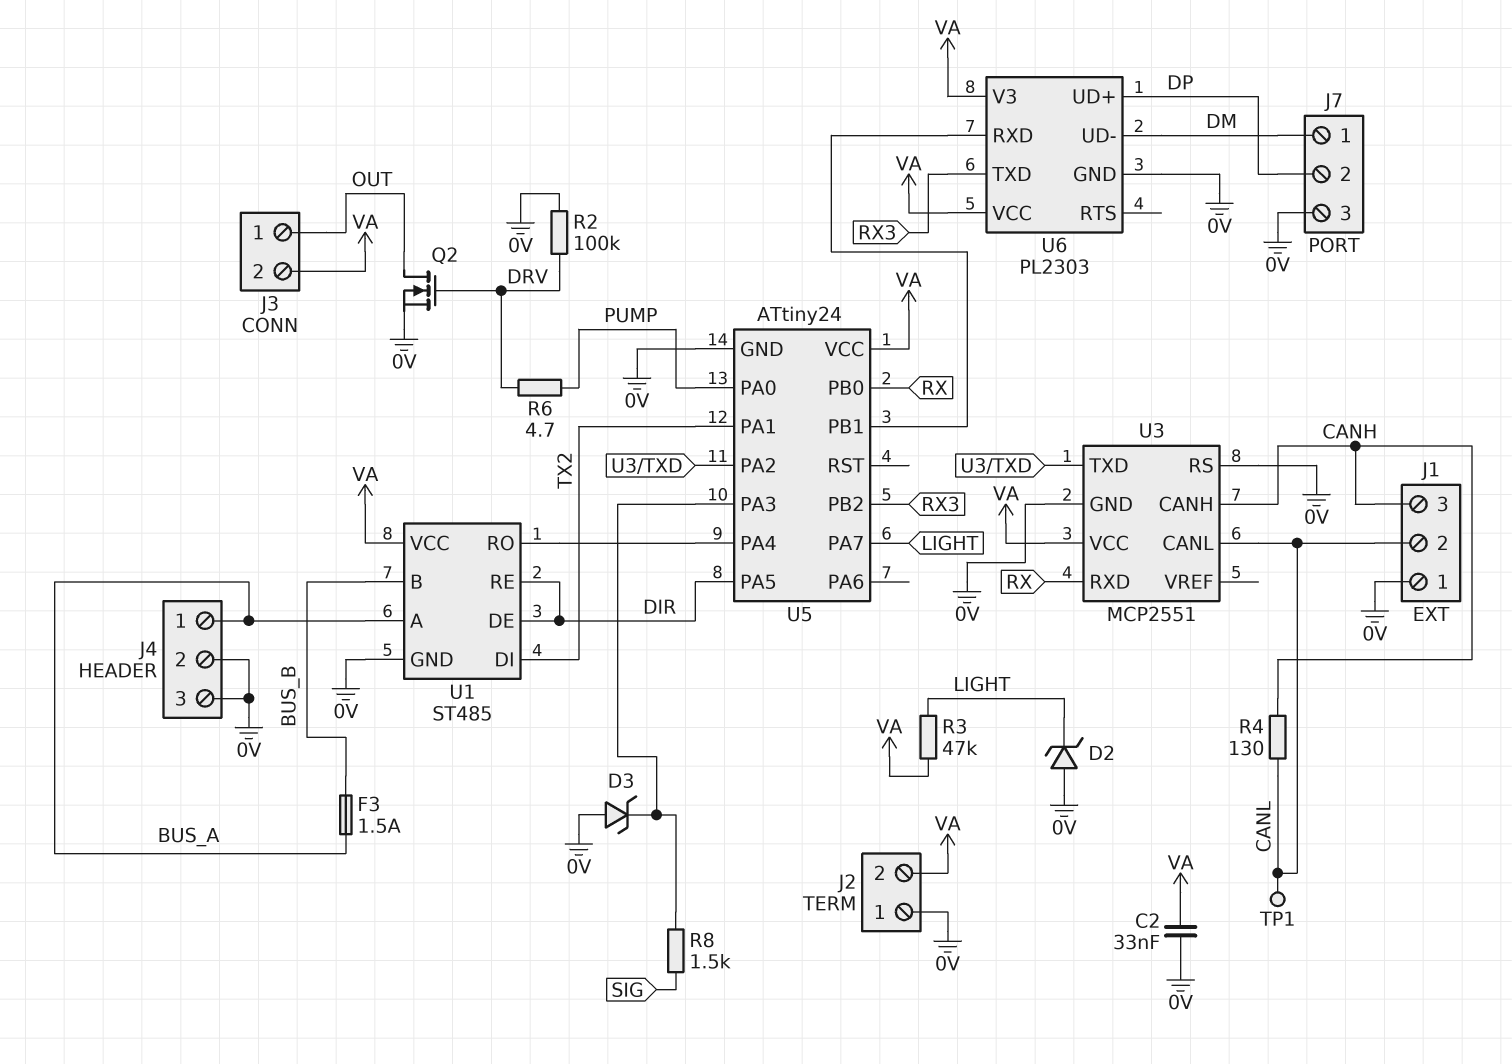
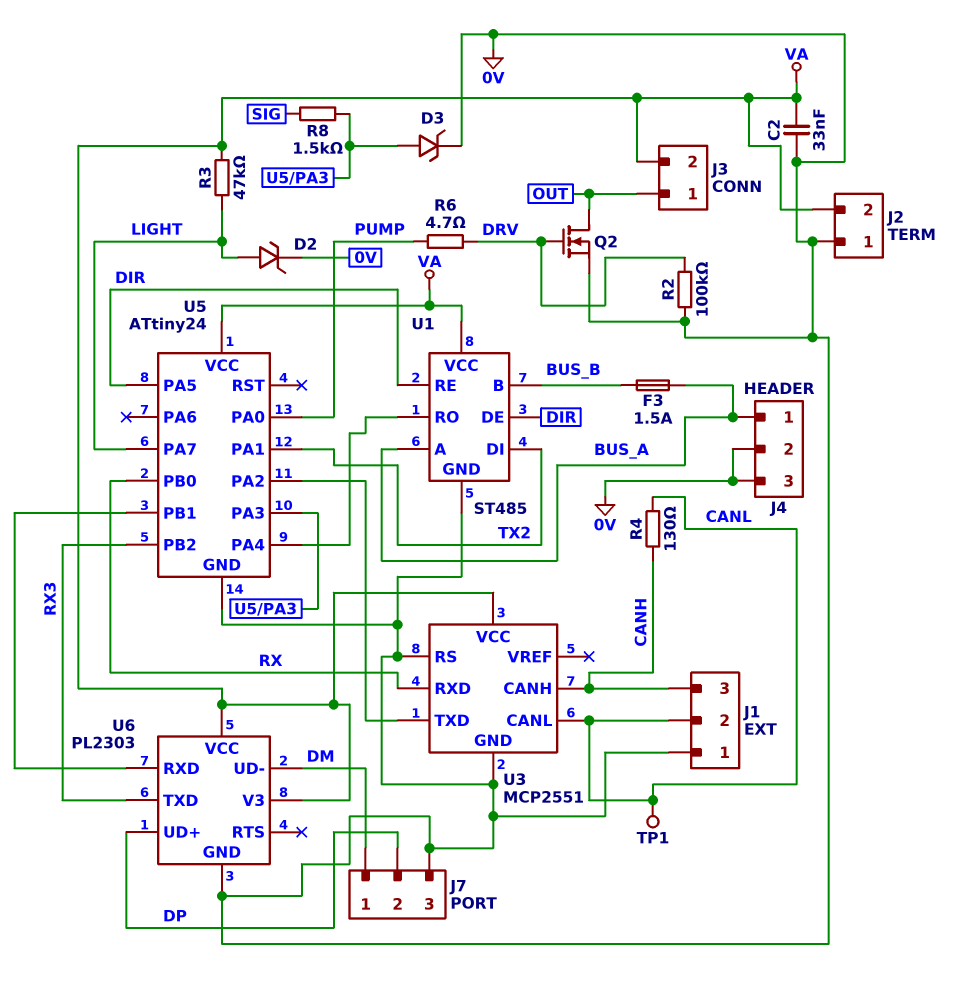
D2: zener (A 0V, K LIGHT) -> zener (A LIGHT, K 0V)
D3: zener (A 0V, K U5/PA3) -> zener (A U5/PA3, K 0V)

